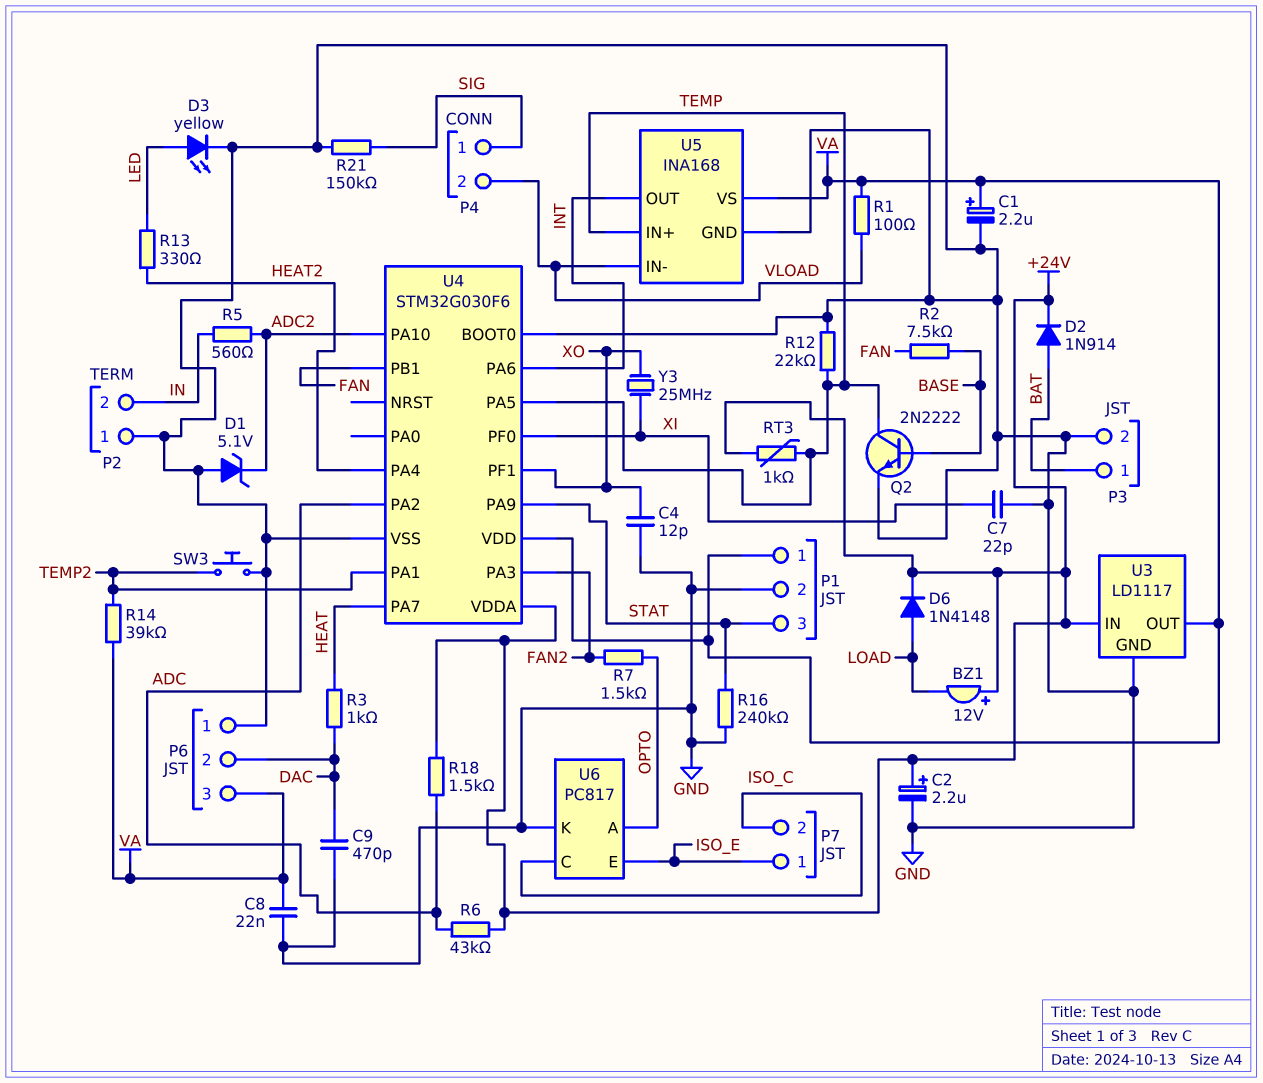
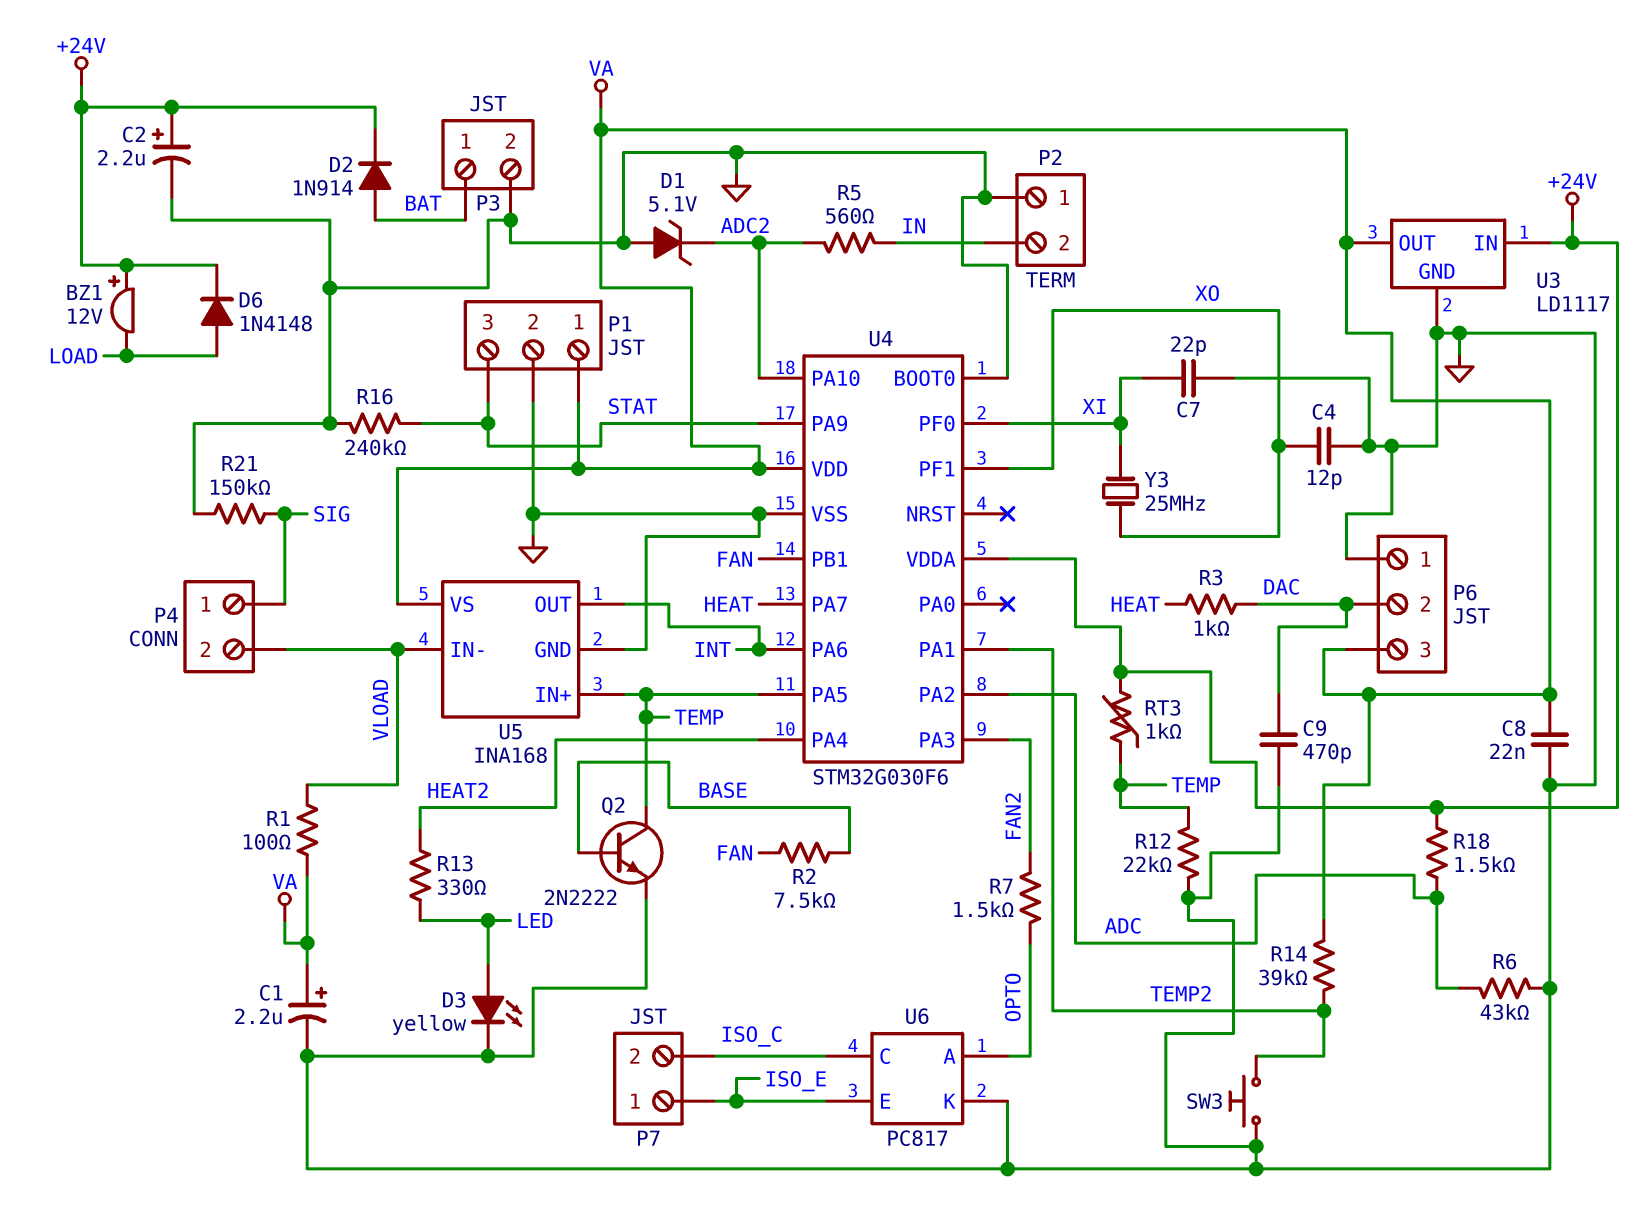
R6: 43k (+24V, ADC) -> 43k (ADC, GND)

